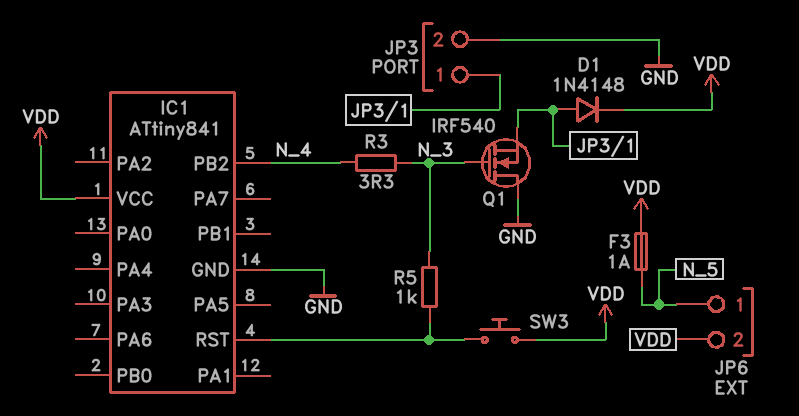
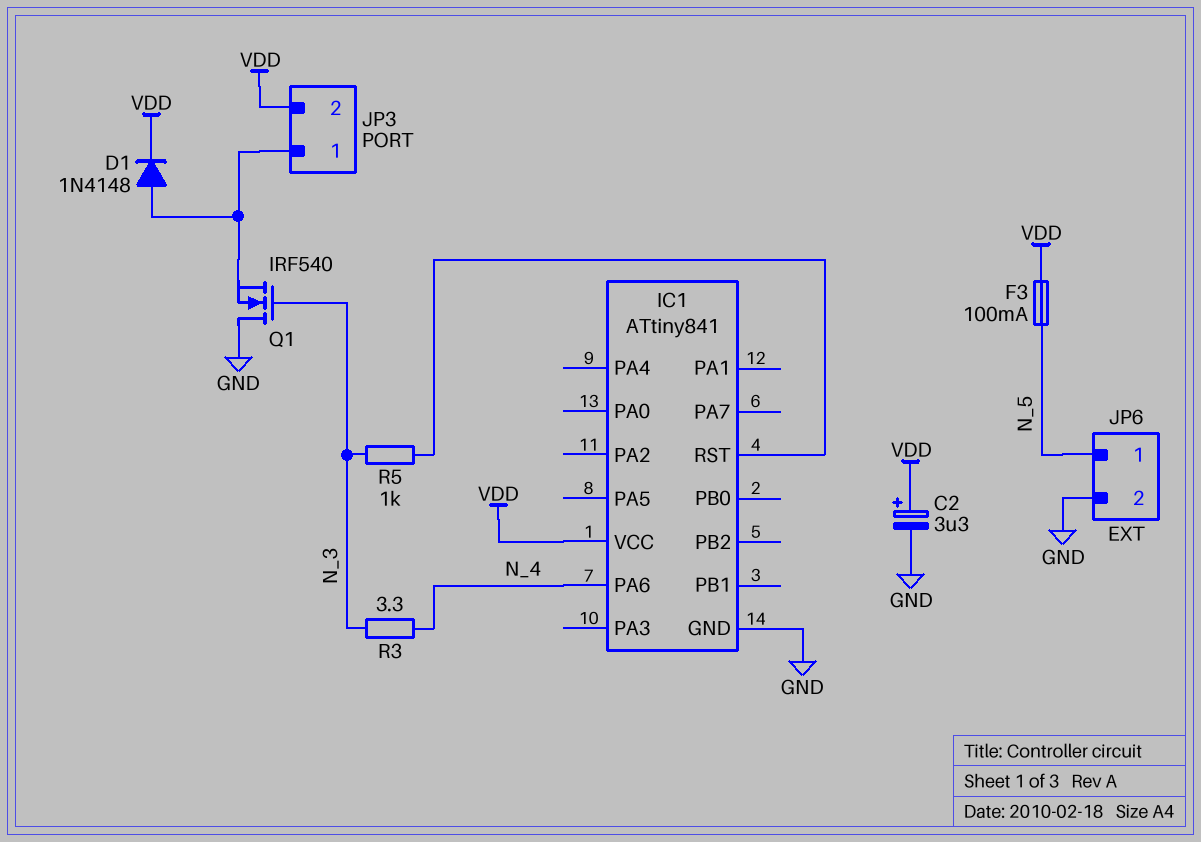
C2: none -> 3.3uF (plus VDD, minus GND)
F3: 1A (N_5, VDD) -> 100mA (N_5, VDD)
IC1 pin PA6: none -> N_4
IC1 pin PB2: N_4 -> none
JP3 pin 2: GND -> VDD
JP6 pin 2: VDD -> GND
SW3: button (IC1/RST, VDD) -> none

